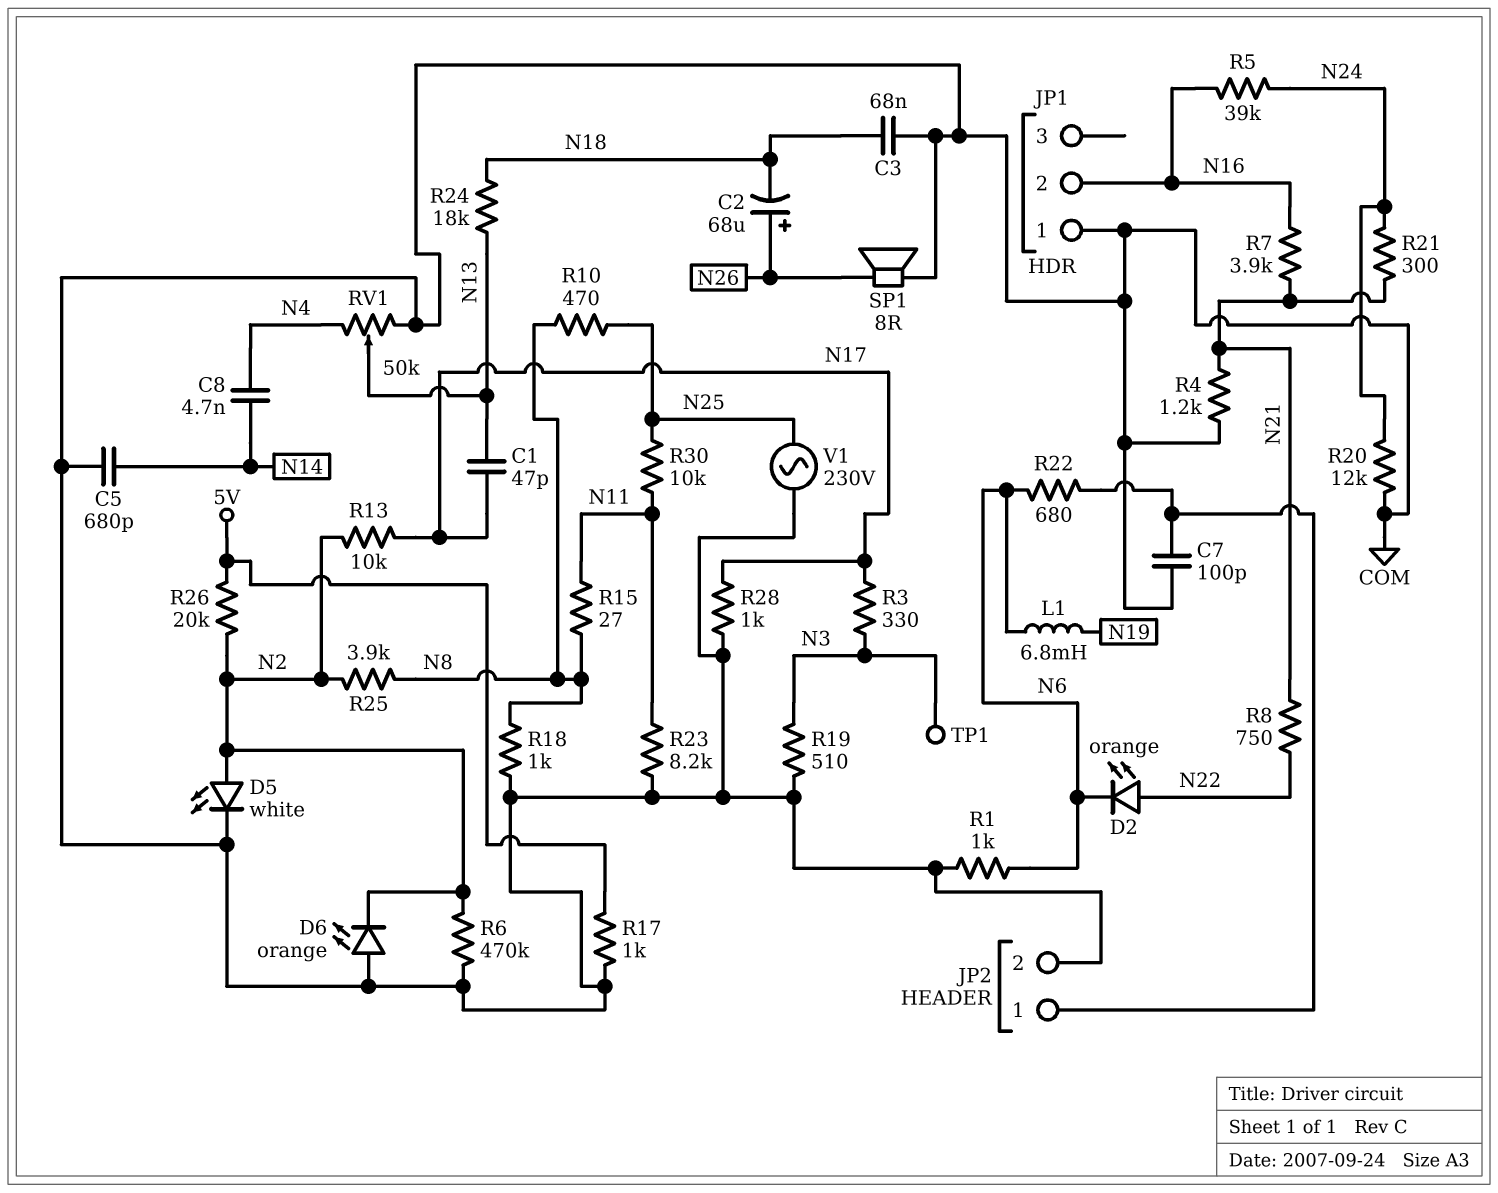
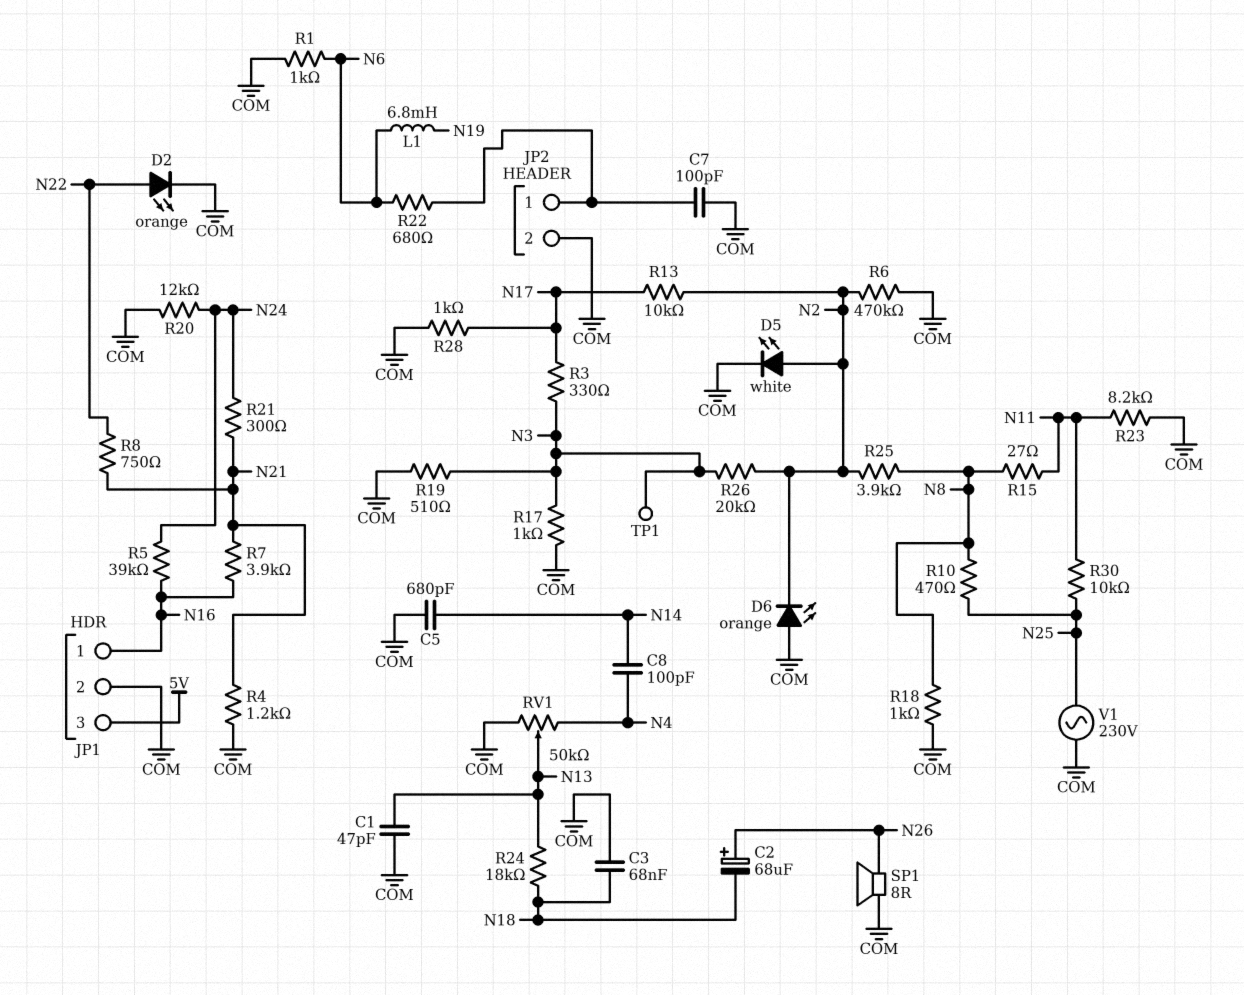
C1: 47pF (N13, N17) -> 47pF (COM, N13)
C8: 4.7nF (N4, N14) -> 100pF (N4, N14)
D2: LED orange (A N22, K N6) -> LED orange (A N22, K COM)
JP1 pin 1: COM -> N16
JP1 pin 2: N16 -> COM
JP1 pin 3: none -> 5V
R17: 1k (5V, COM) -> 1k (COM, N3)
R26: 20k (5V, N2) -> 20k (N2, N3)

